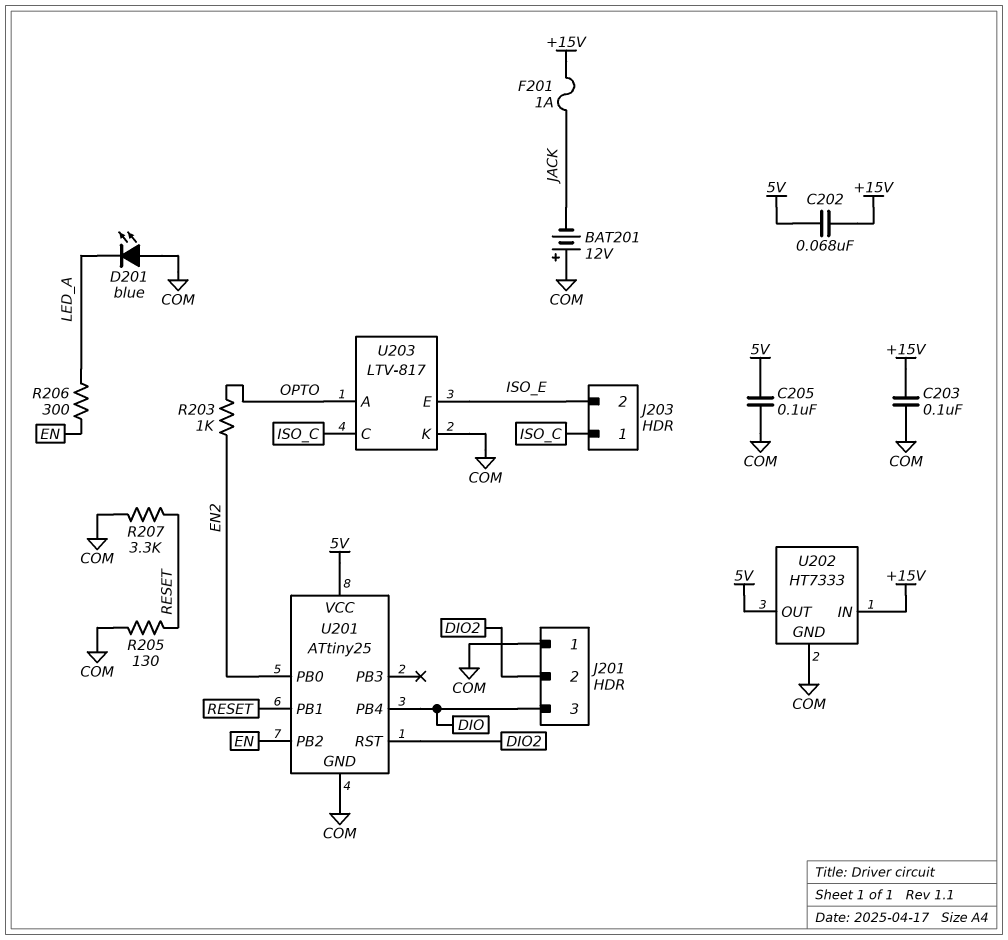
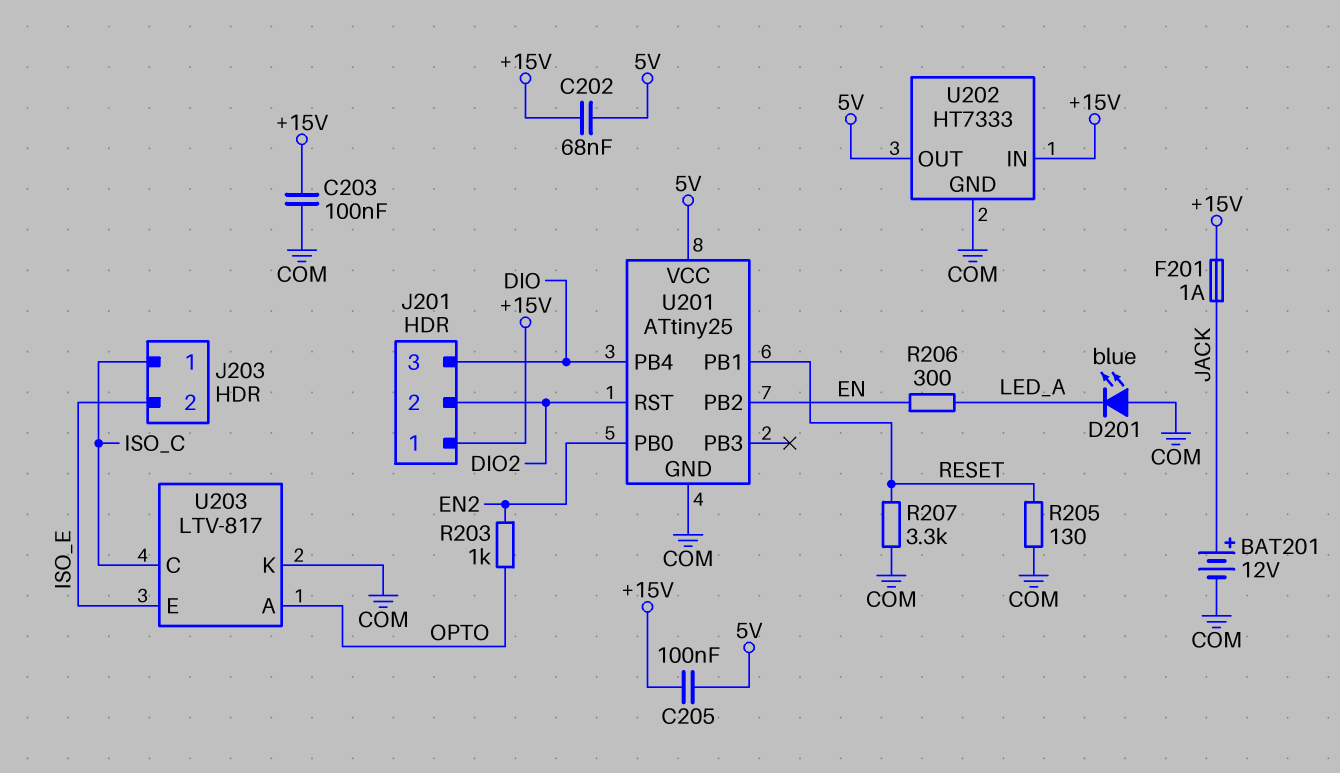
BAT201: 12V (plus COM, minus JACK) -> 12V (plus JACK, minus COM)
C205: 100nF (5V, COM) -> 100nF (+15V, 5V)
J201 pin 1: COM -> +15V

